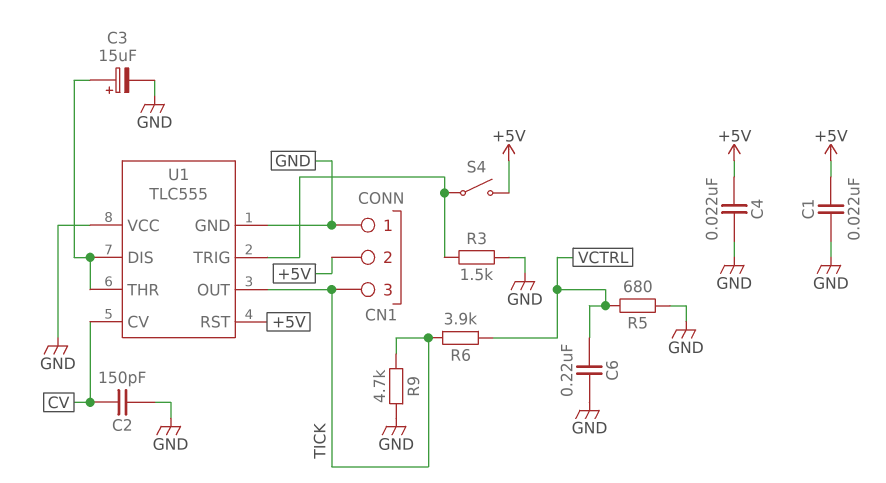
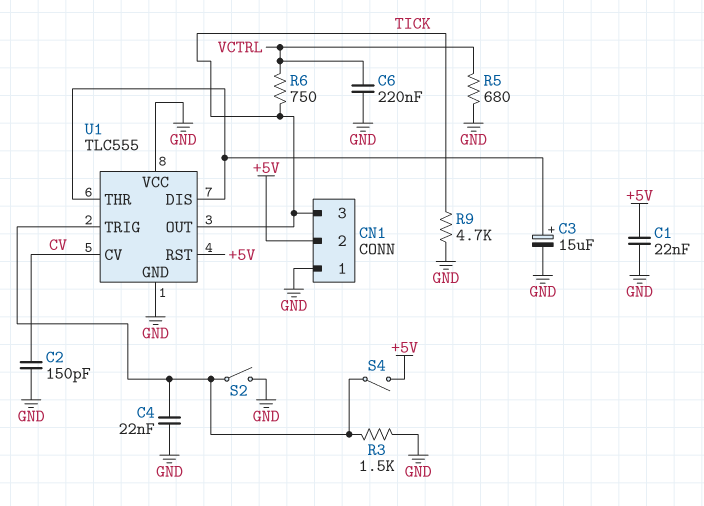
C4: 22nF (+5V, GND) -> 22nF (GND, U1/TRIG)
R6: 3.9k (TICK, VCTRL) -> 750 (TICK, VCTRL)
S2: none -> switch (GND, U1/TRIG)

